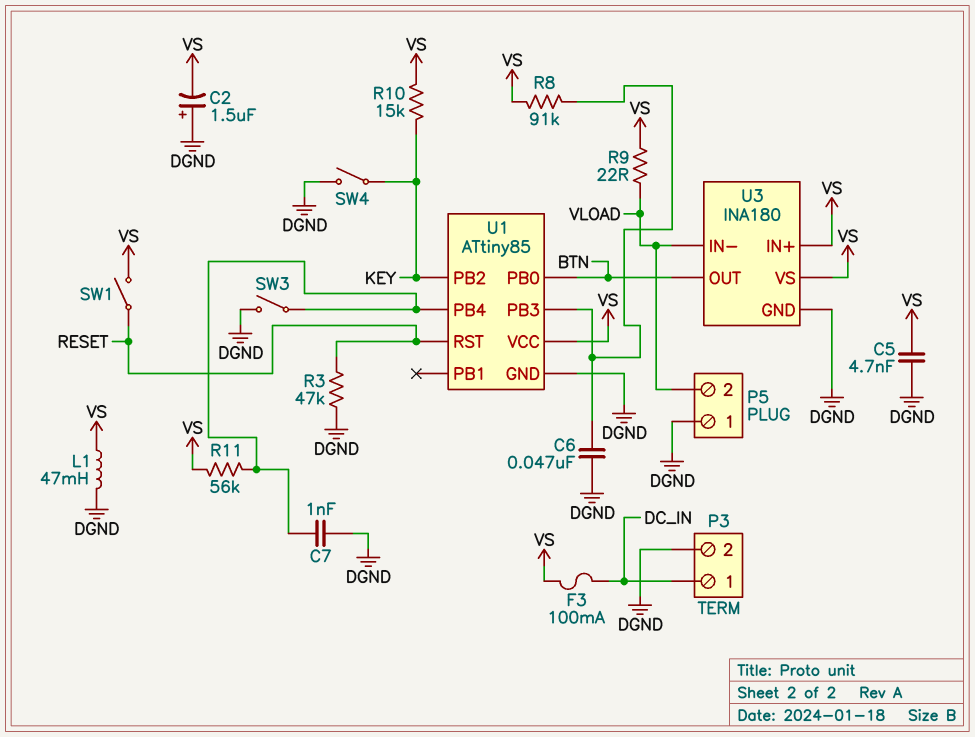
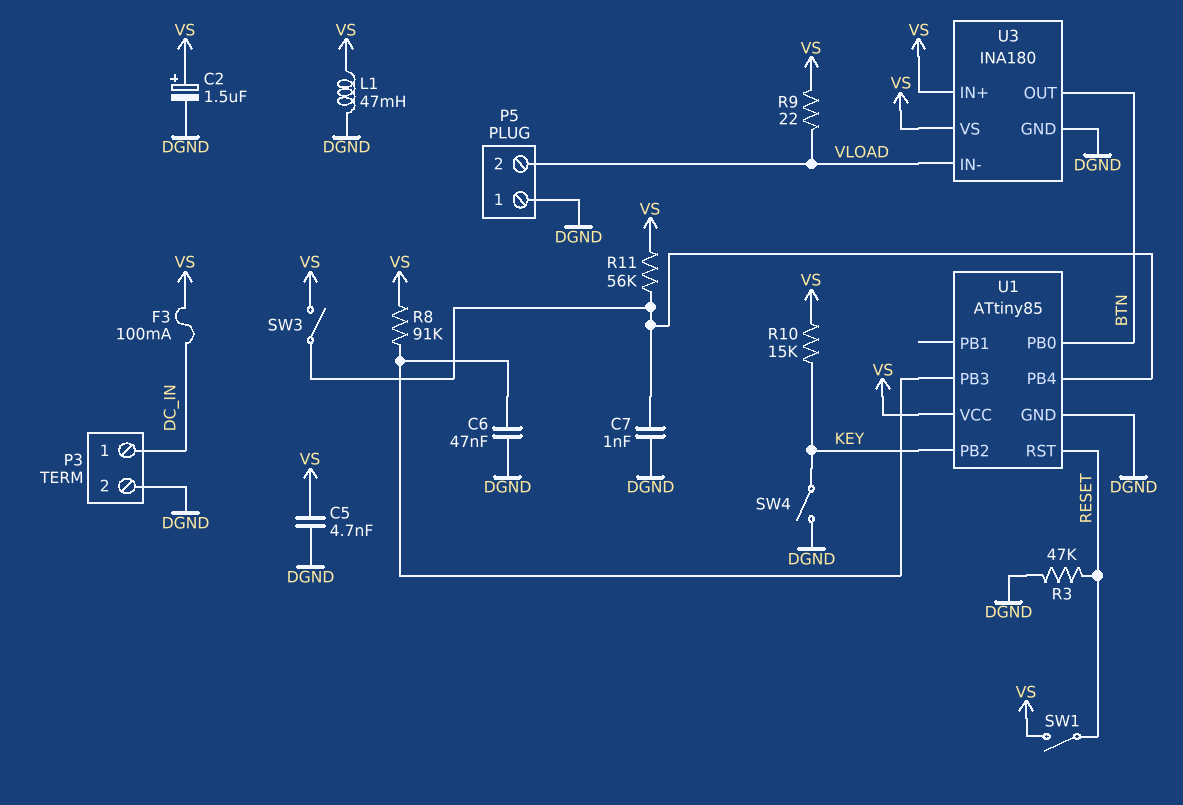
C2: 1.5uF (plus DGND, minus VS) -> 1.5uF (plus VS, minus DGND)
SW3: switch (DGND, U1/PB4) -> switch (U1/PB4, VS)

